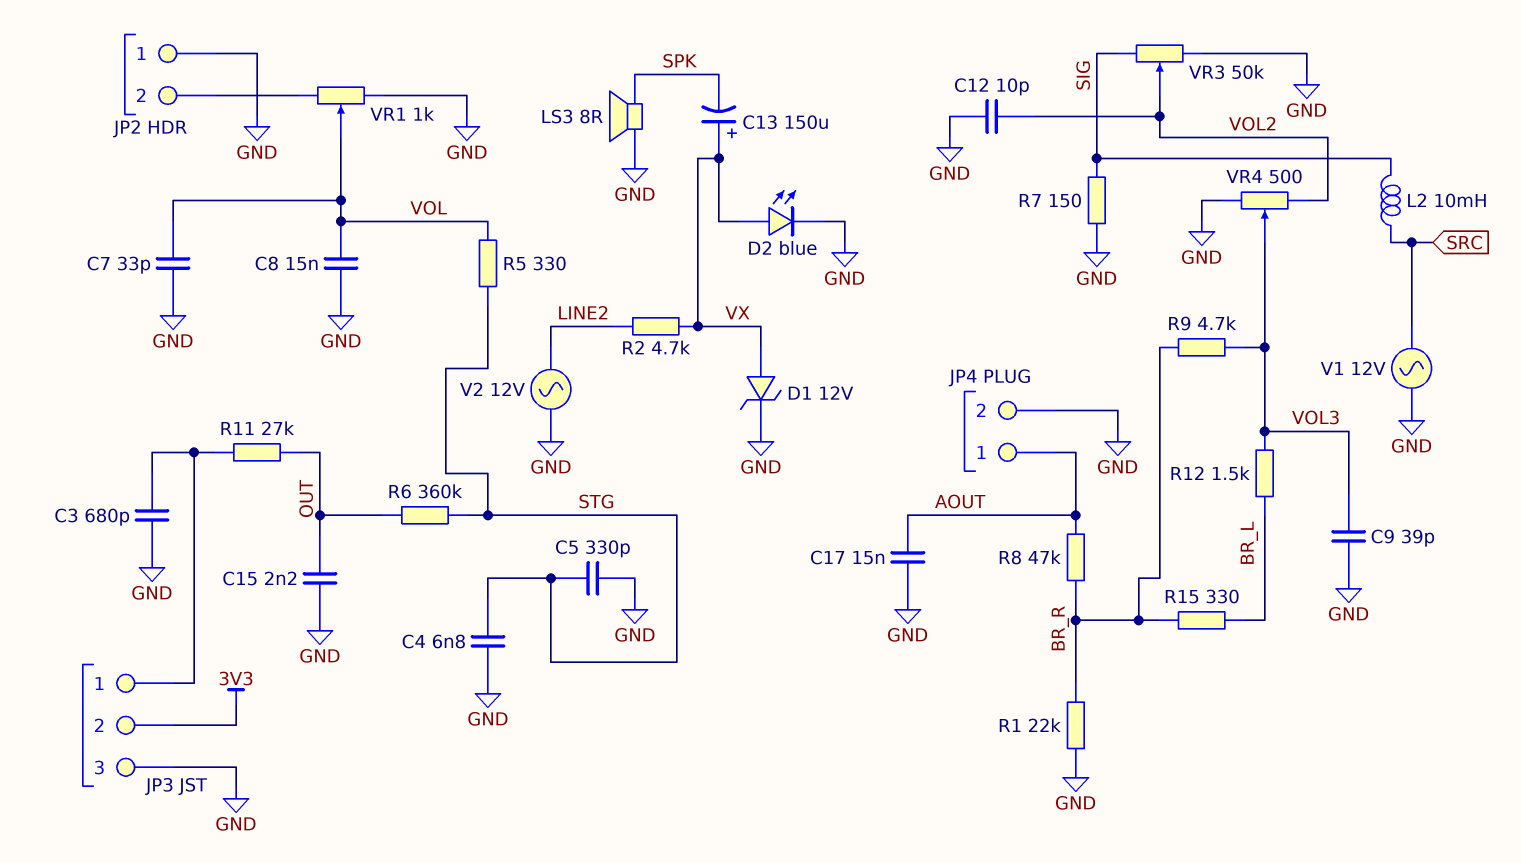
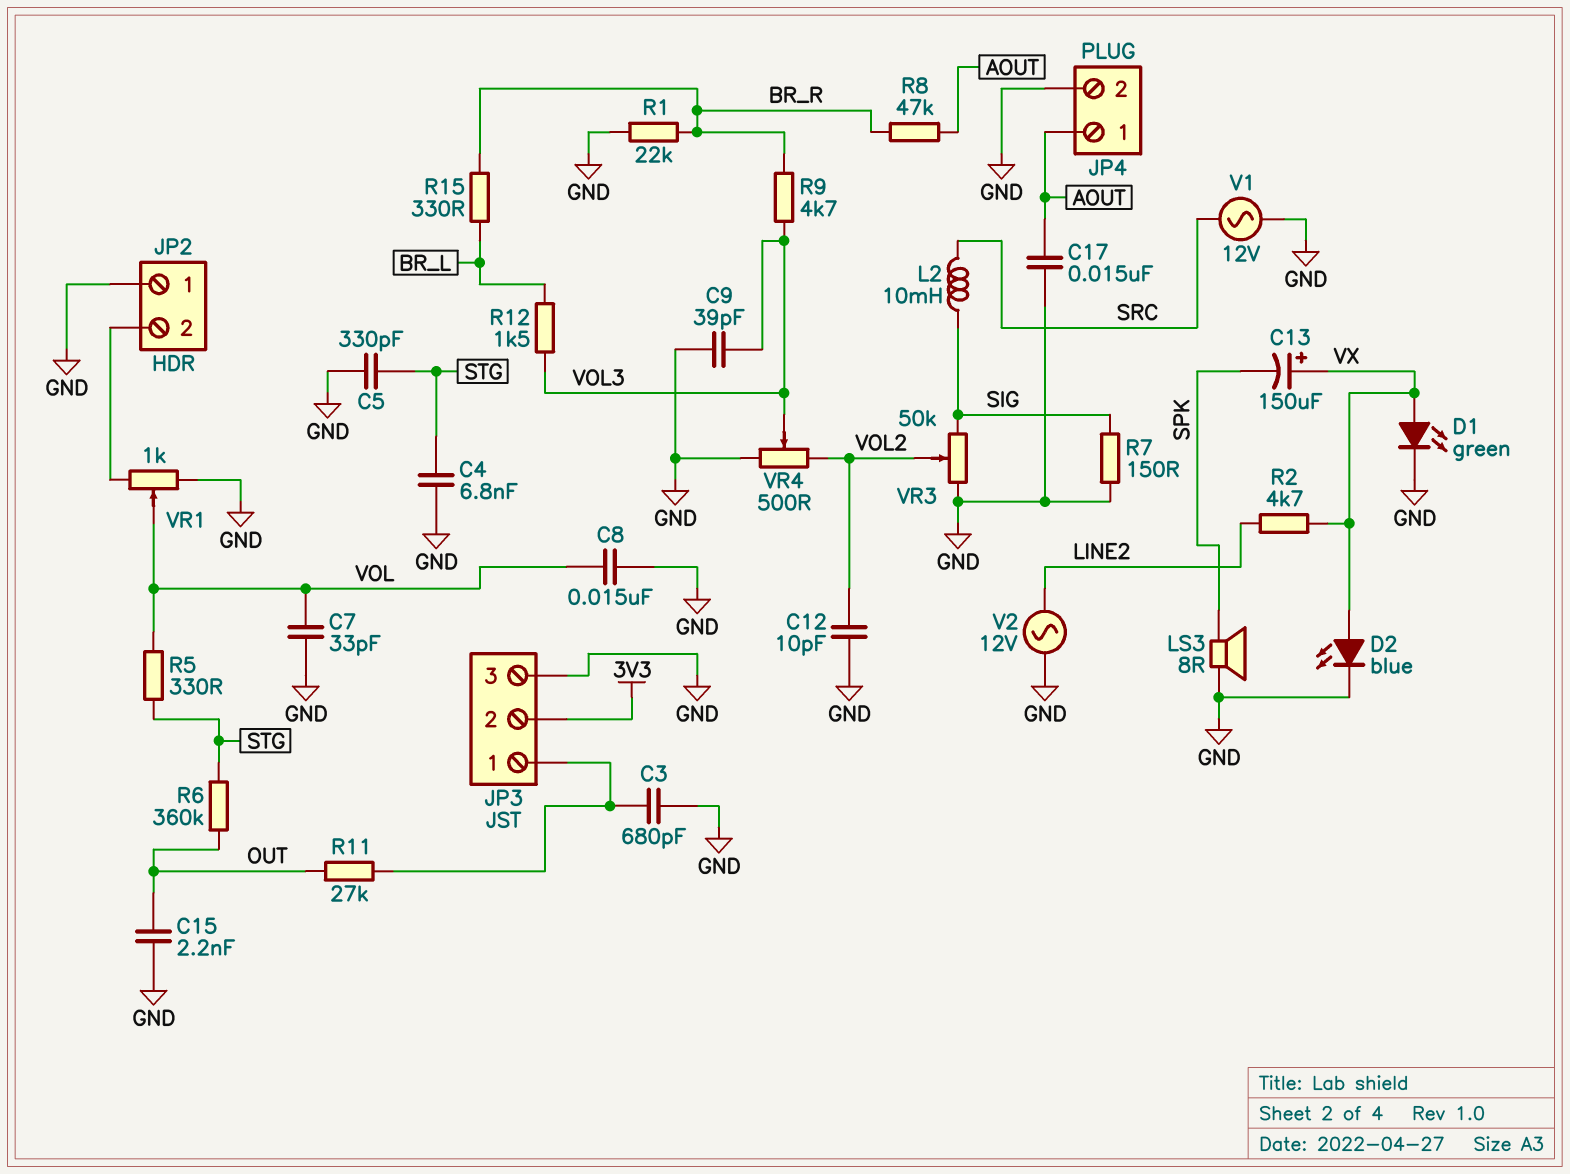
D1: zener 12V (A VX, K GND) -> LED green (A VX, K GND)

